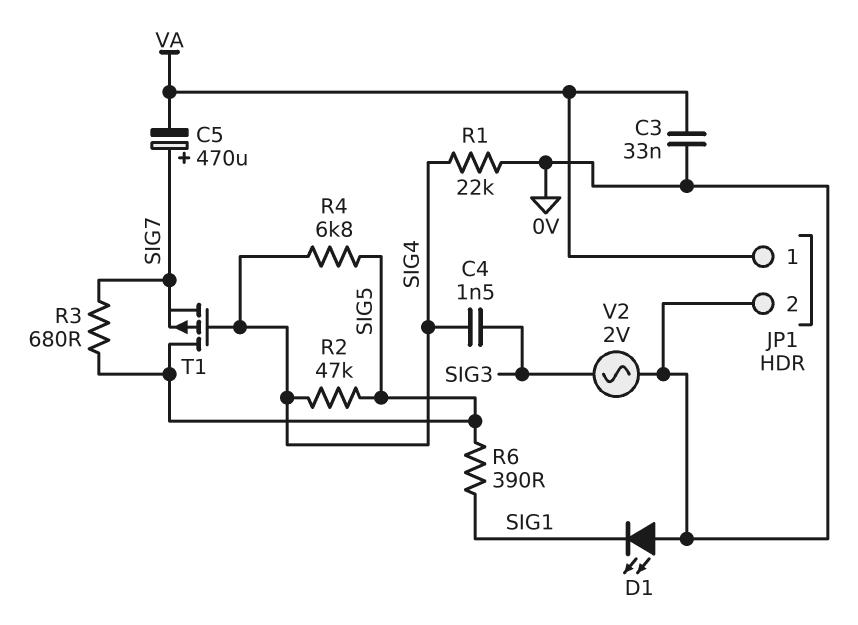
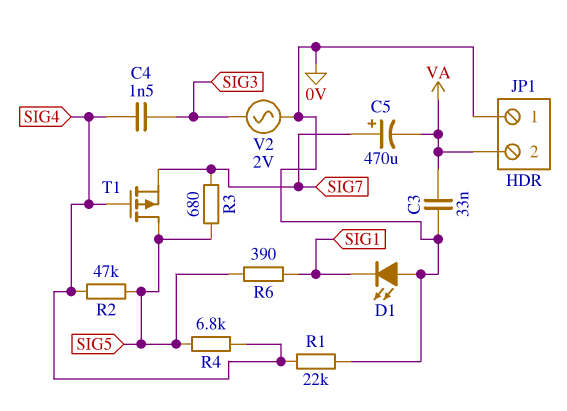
JP1 pin 1: VA -> 0V
JP1 pin 2: 0V -> VA

